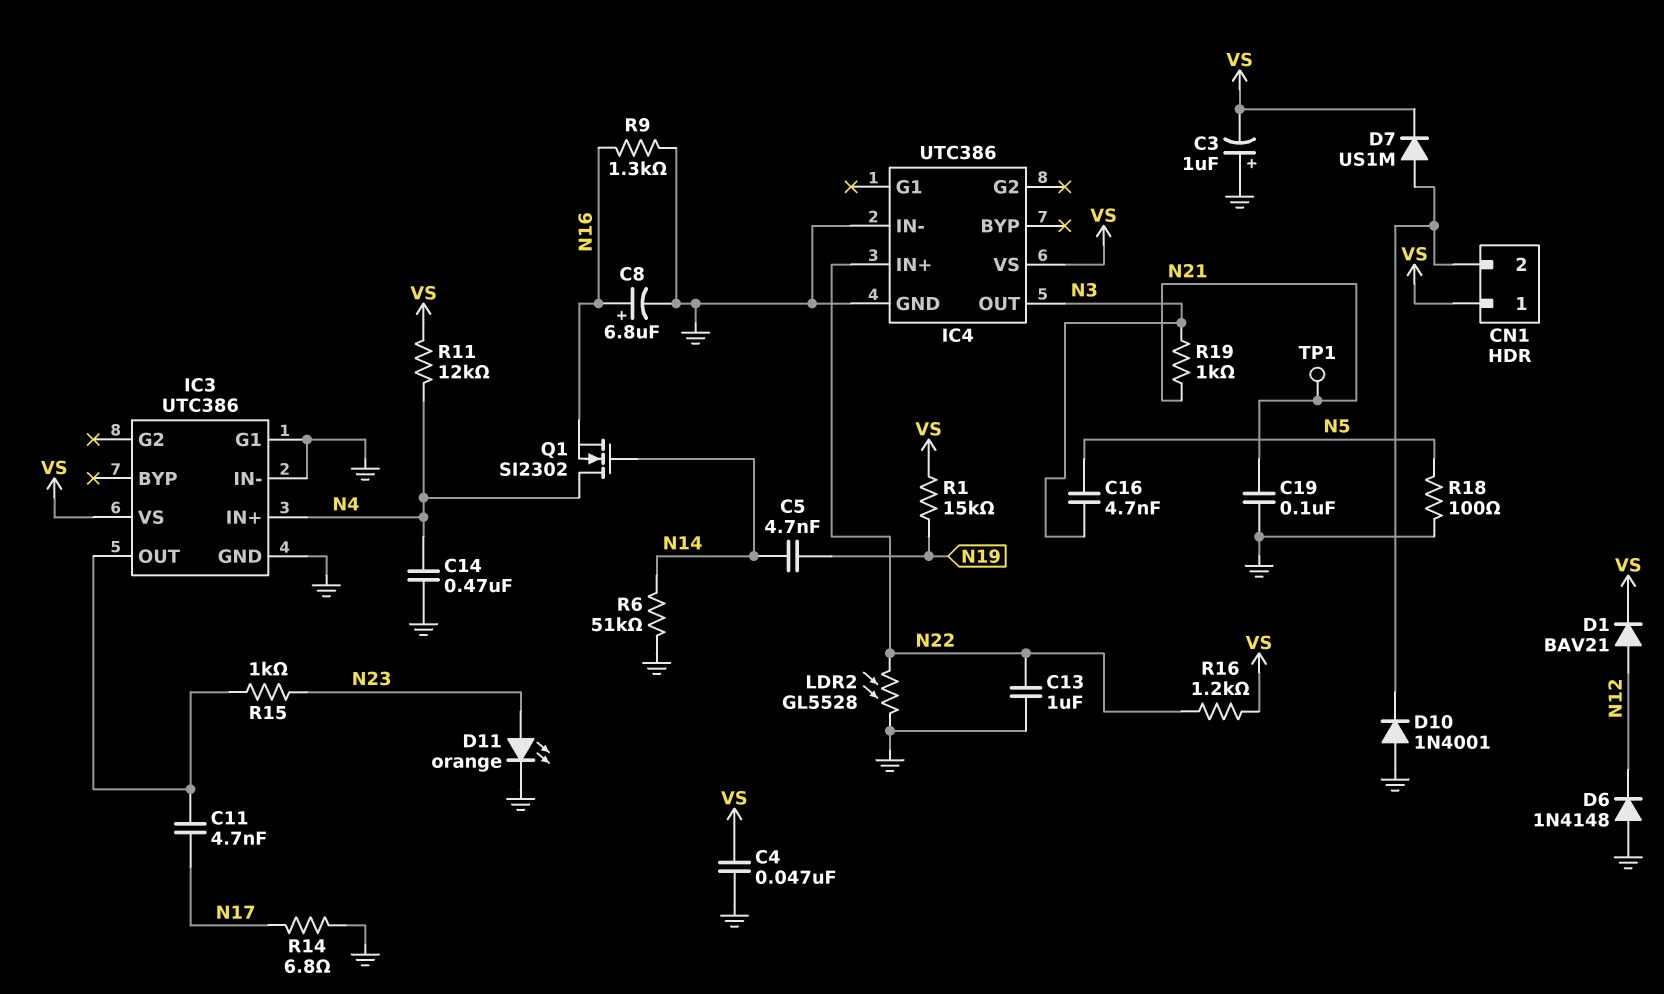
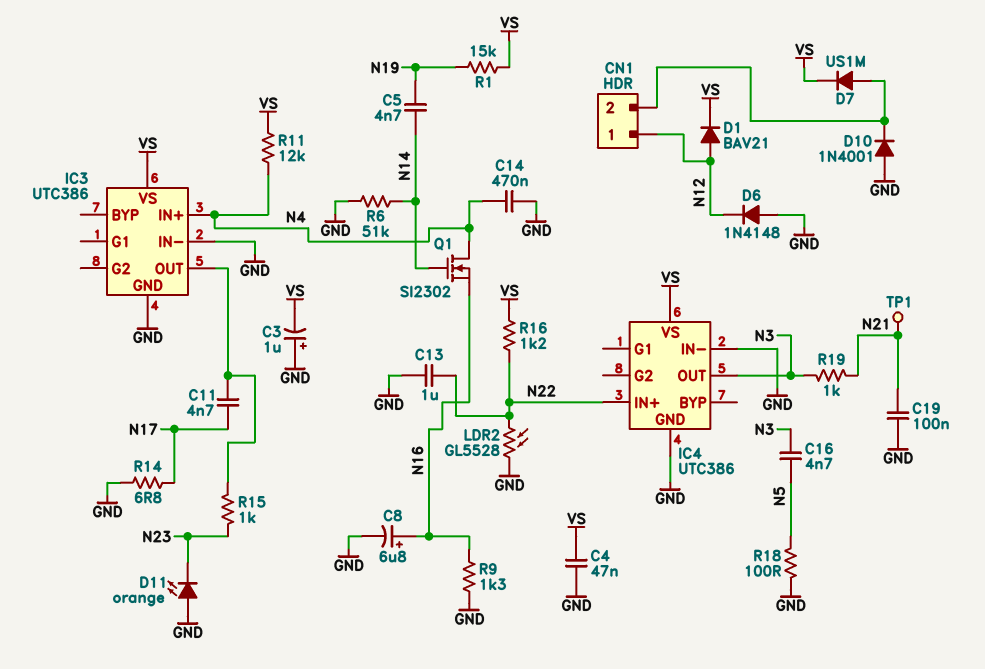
CN1 pin 1: VS -> N12
D11: LED orange (A N23, K GND) -> LED orange (A GND, K N23)
IC3 pin G1: GND -> none

